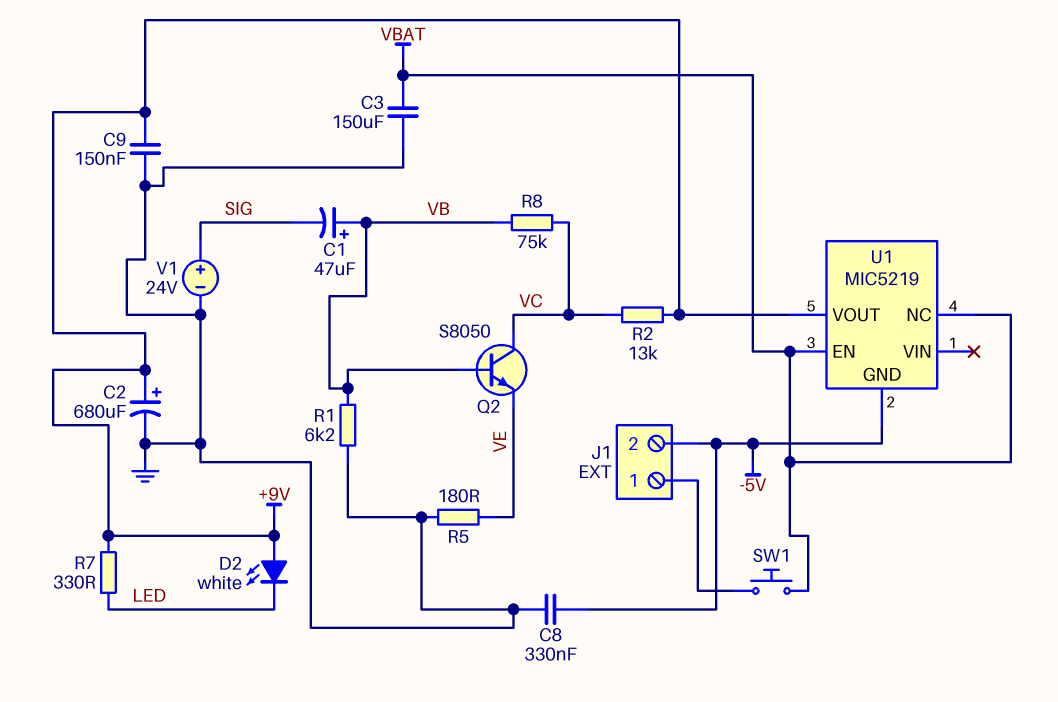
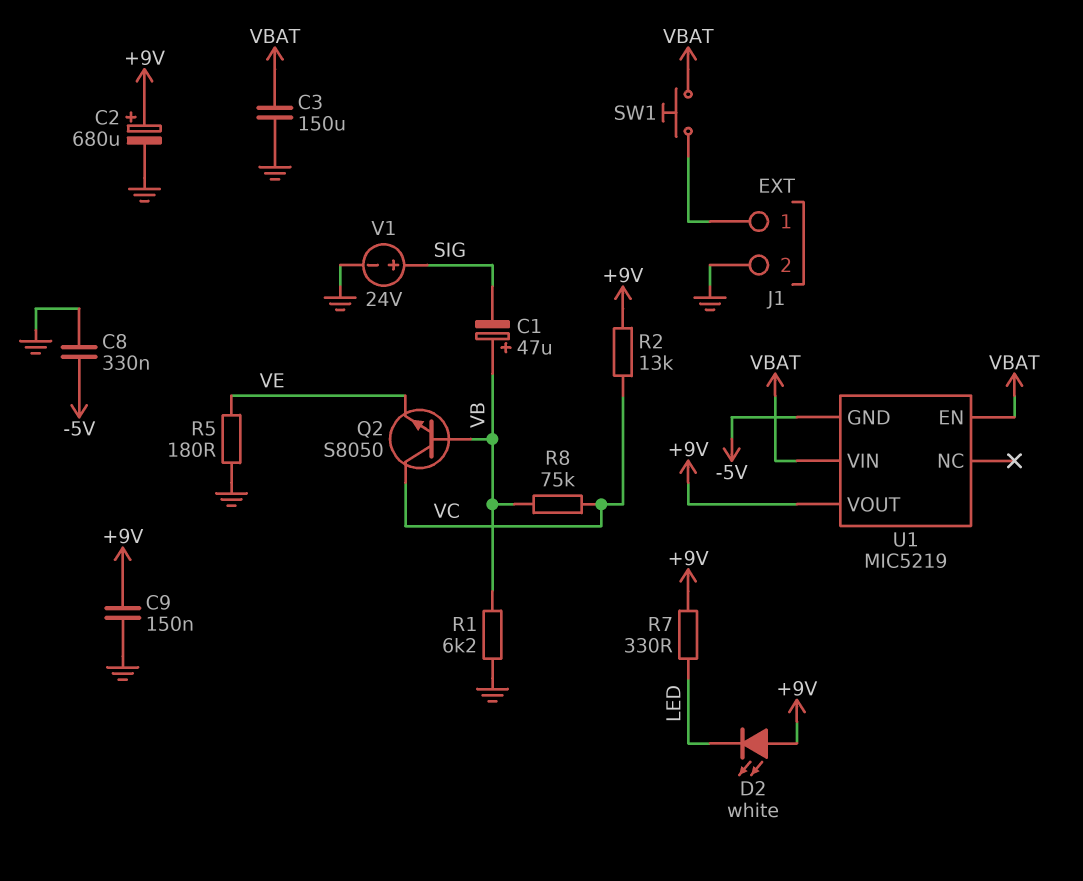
J1 pin 2: -5V -> GND
U1 pin NC: VBAT -> none
U1 pin VIN: none -> VBAT

